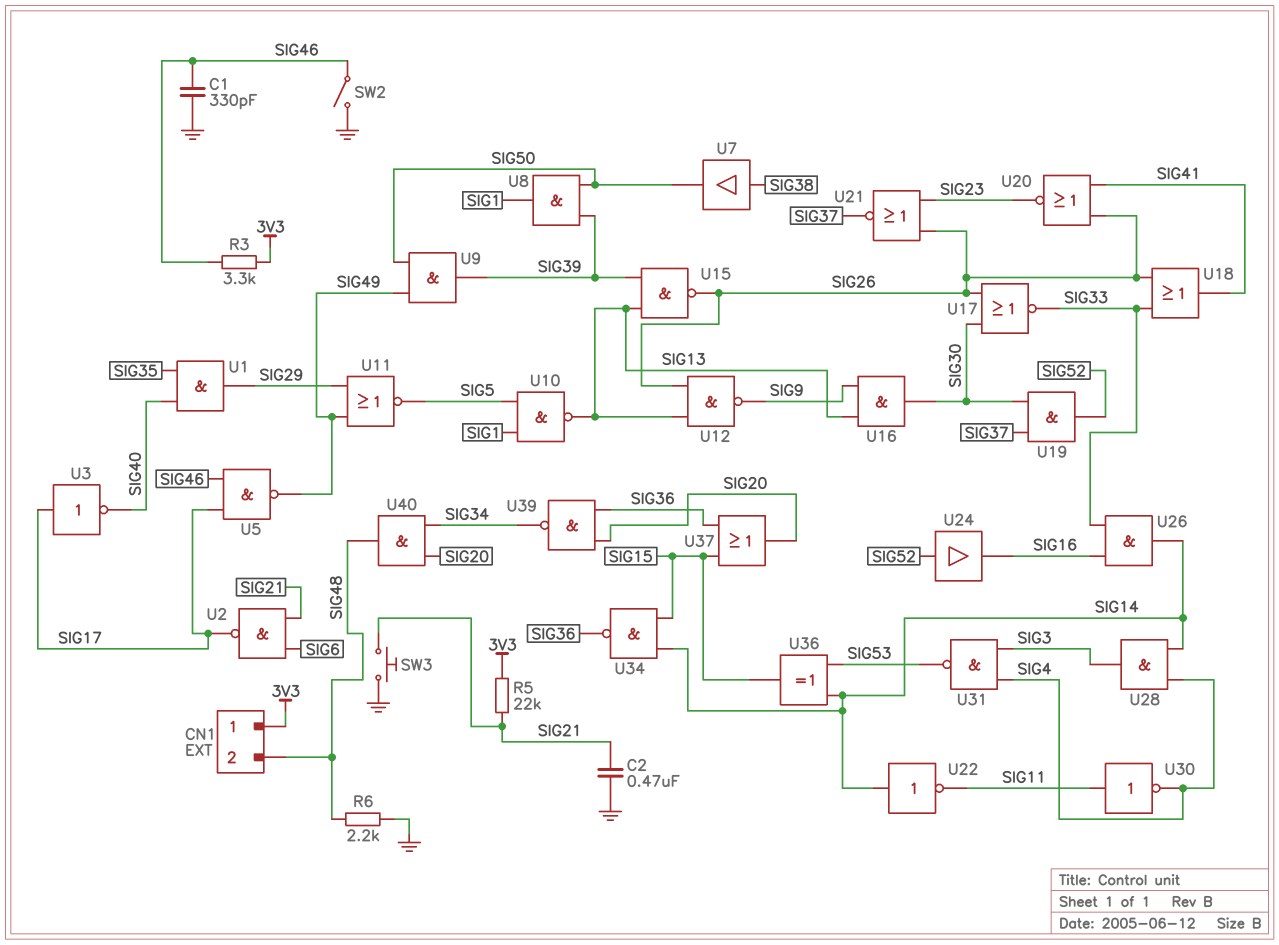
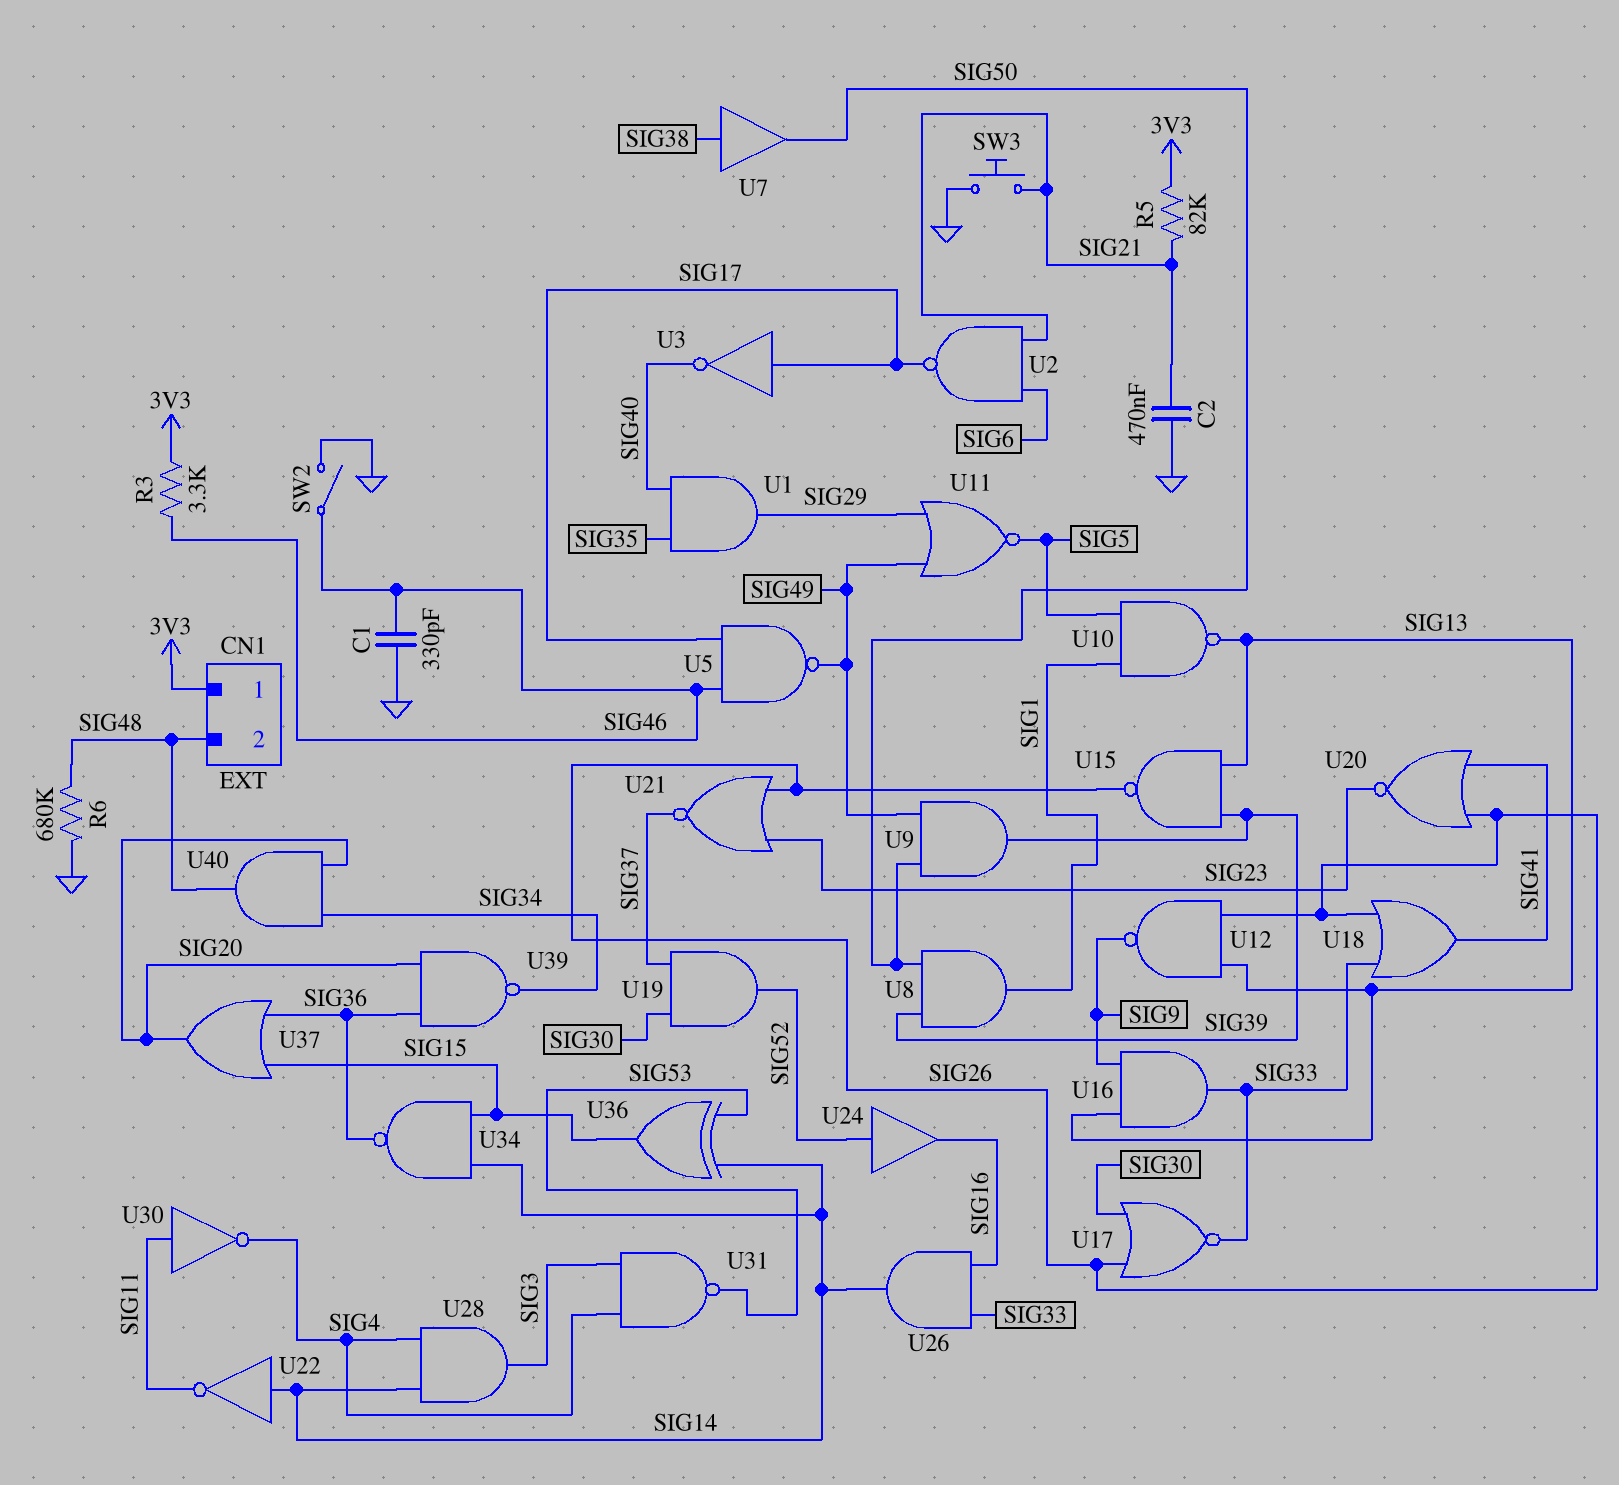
R5: 22k (3V3, SIG21) -> 82k (3V3, SIG21)
R6: 2.2k (GND, SIG48) -> 680k (GND, SIG48)
U16: AND (in SIG9, in SIG13, out SIG30) -> AND (in SIG9, in SIG13, out SIG33)

